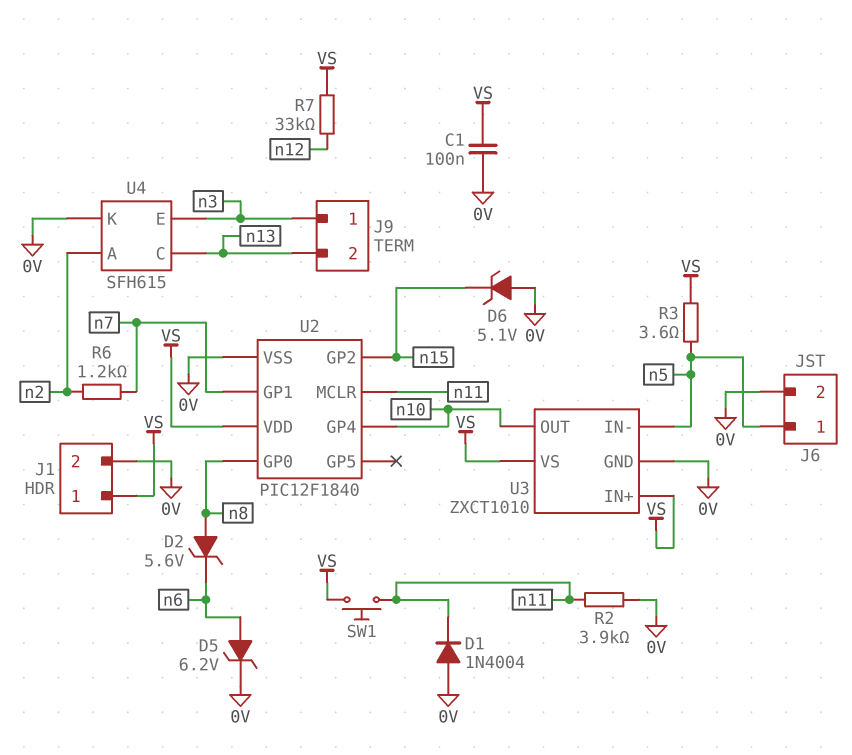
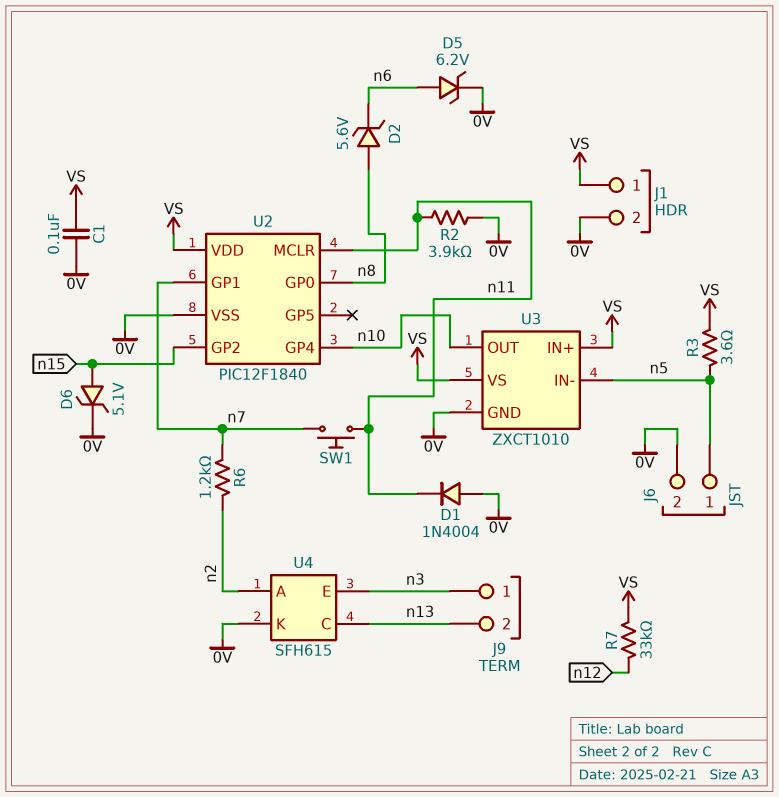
D6: zener 5.1V (A 0V, K n15) -> zener 5.1V (A n15, K 0V)
SW1: button (VS, n11) -> button (n7, n11)

